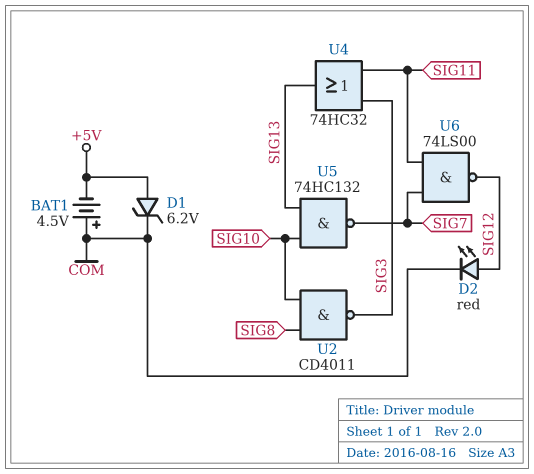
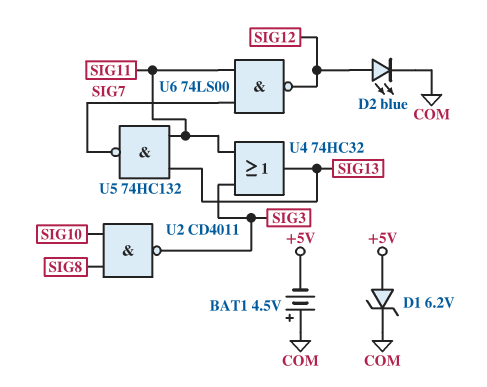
D2: LED red (A SIG12, K COM) -> LED blue (A SIG12, K COM)
U5: NAND 74HC132 (in SIG10, in SIG13, out SIG7) -> NAND 74HC132 (in SIG11, in SIG13, out SIG7)

